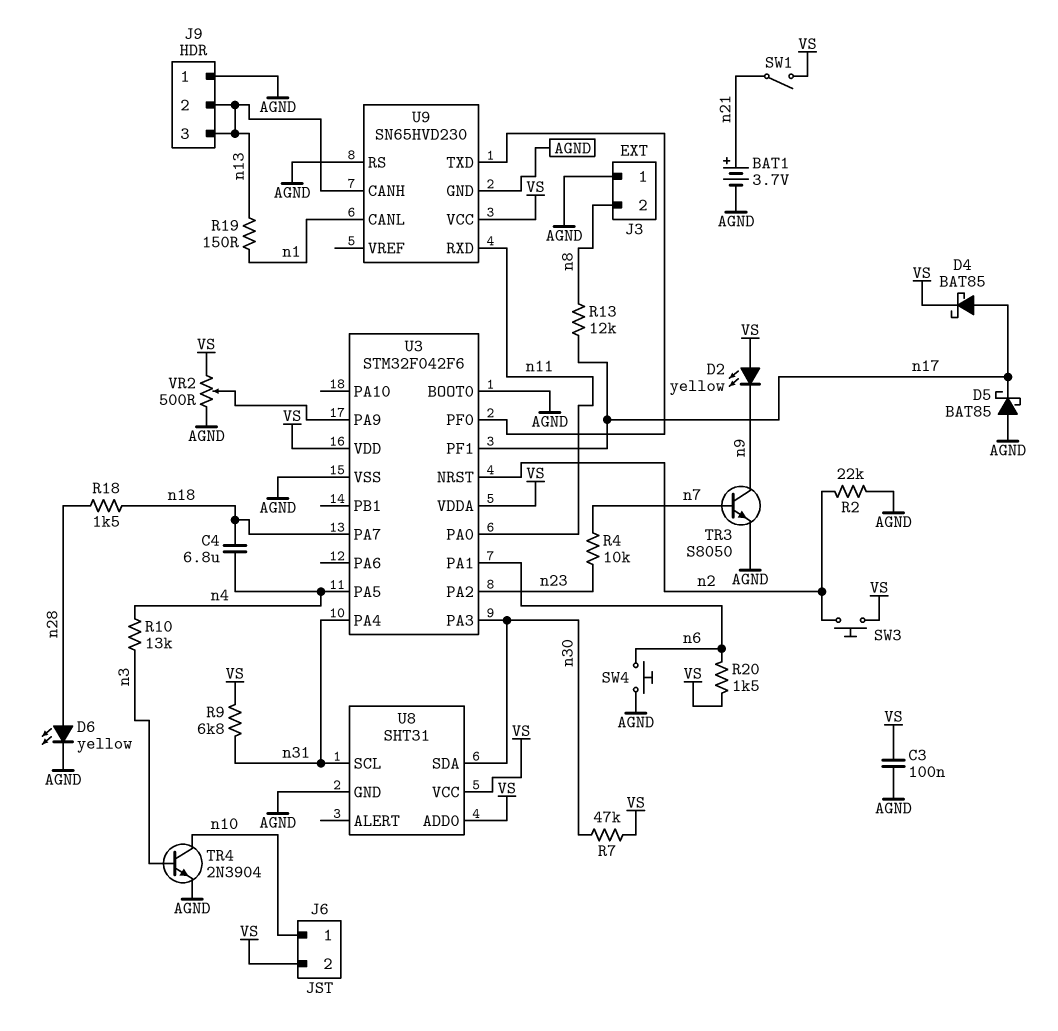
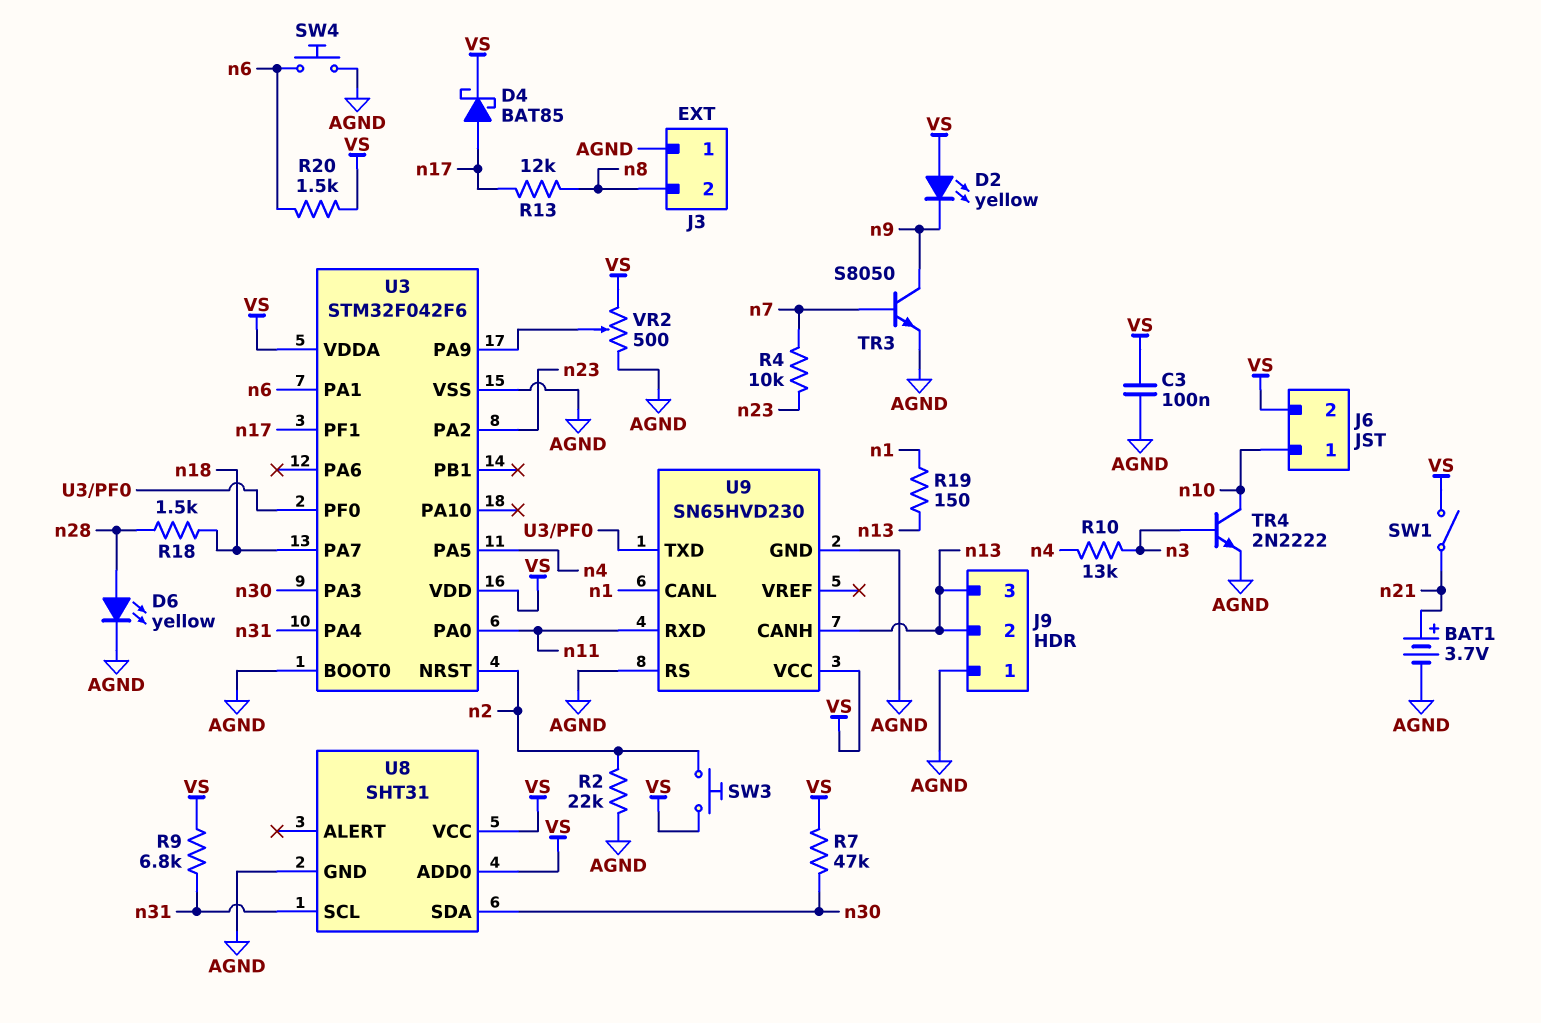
C4: 6.8uF (n4, n18) -> none
D5: schottky BAT85 (A AGND, K n17) -> none
TR4: NPN 2N3904 (B n3, C n10, E AGND) -> NPN 2N2222 (B n3, C n10, E AGND)

